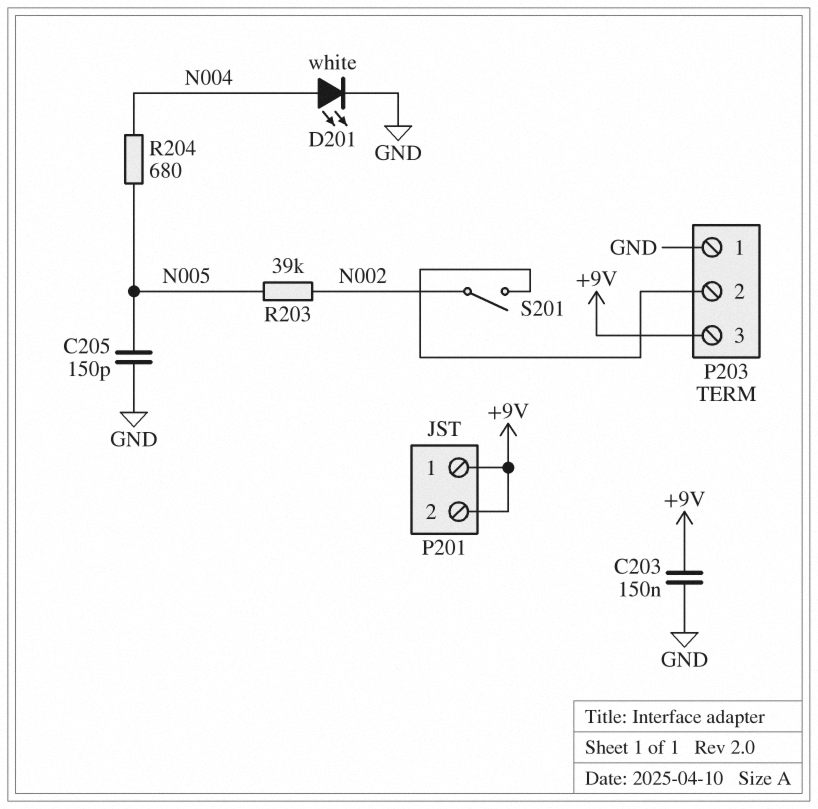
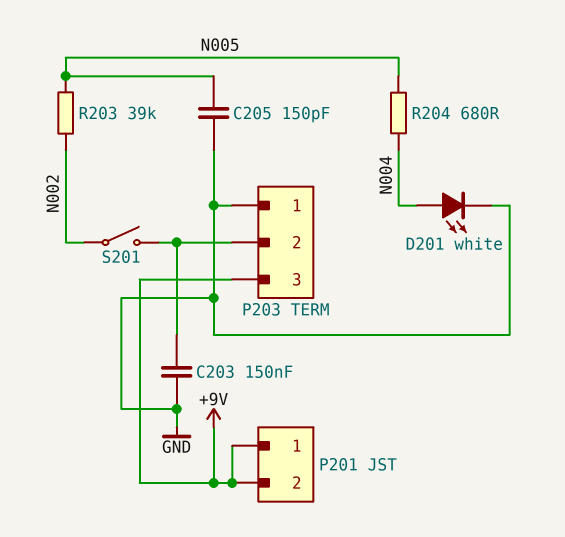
C203: 150nF (+9V, GND) -> 150nF (GND, P203/2)

